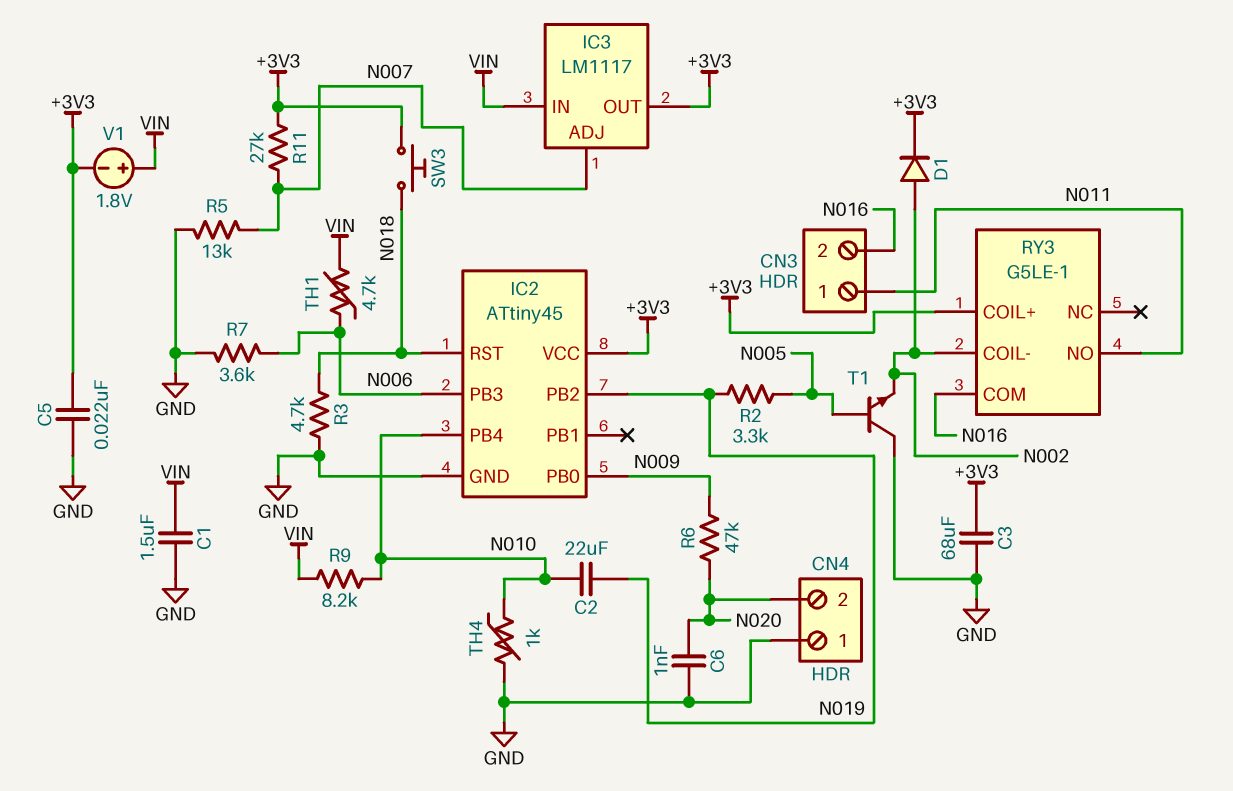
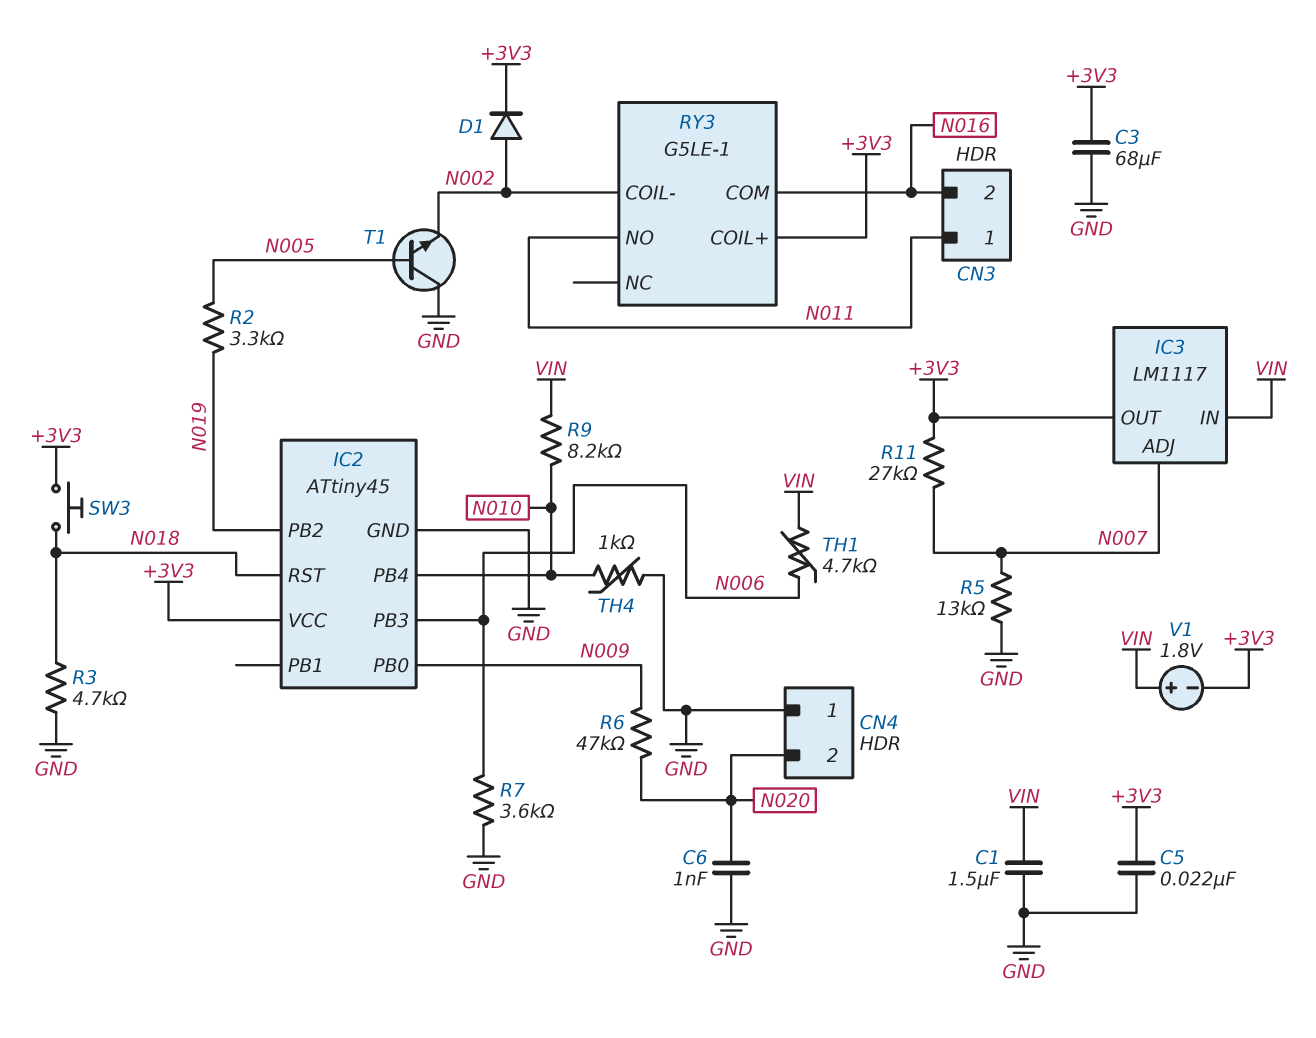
C2: 22uF (N010, N019) -> none

